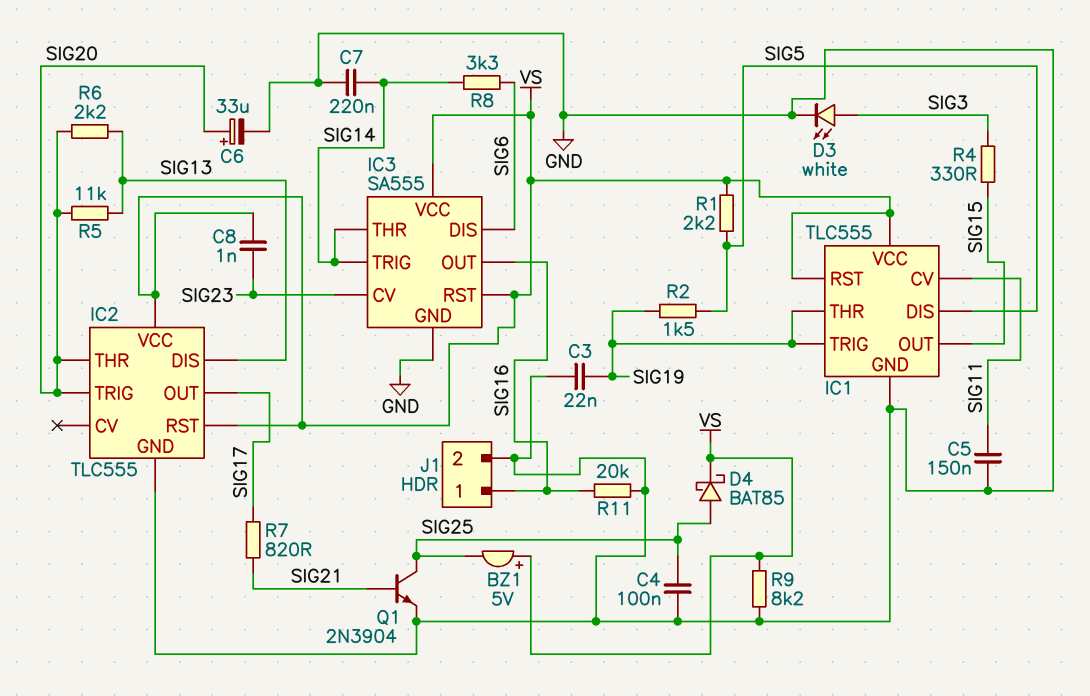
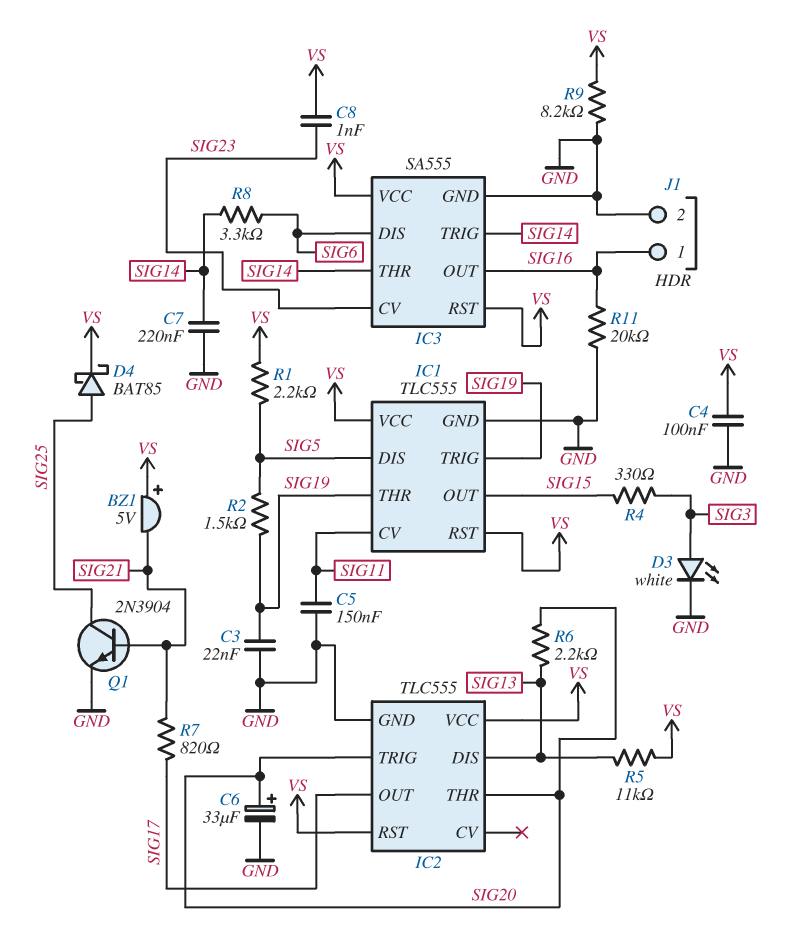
BZ1: buzzer 5V (plus VS, minus SIG25) -> buzzer 5V (plus VS, minus SIG21)
C4: 100nF (GND, SIG25) -> 100nF (GND, VS)
R5: 11k (SIG13, SIG20) -> 11k (SIG13, VS)

